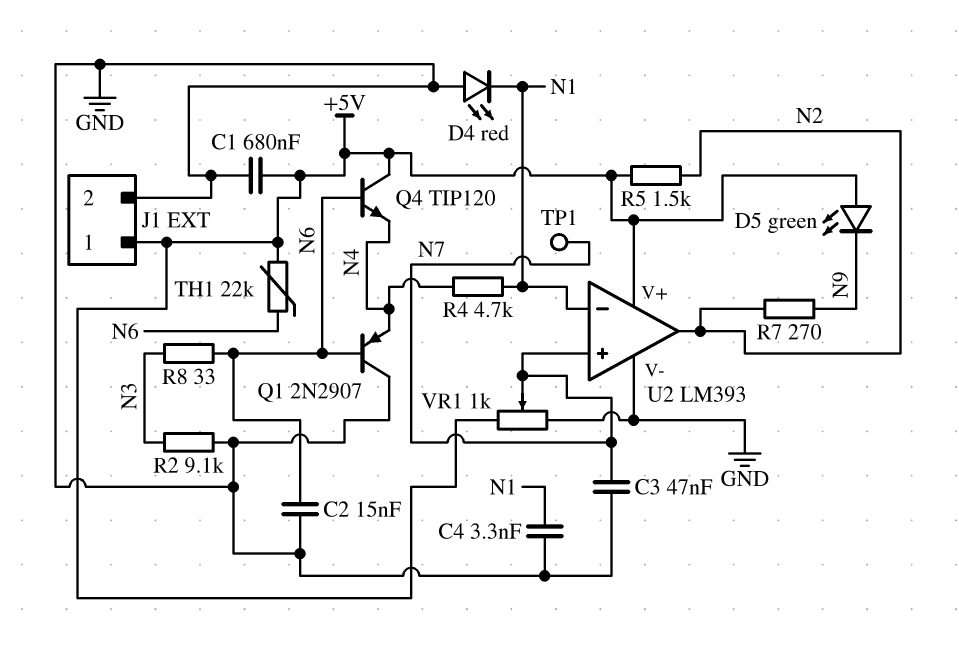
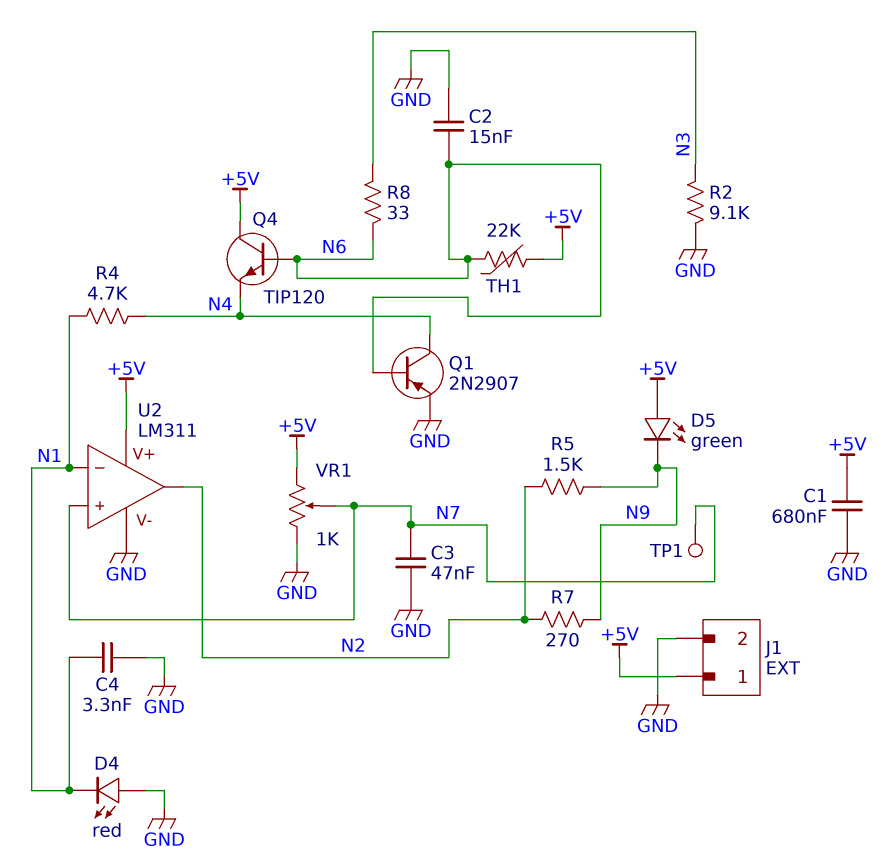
Q1: PNP 2N2907 (B N6, C GND, E N4) -> PNP 2N2907 (B N6, C N4, E GND)
R5: 1.5k (+5V, N2) -> 1.5k (N2, N9)
U2: LM393 -> LM311

